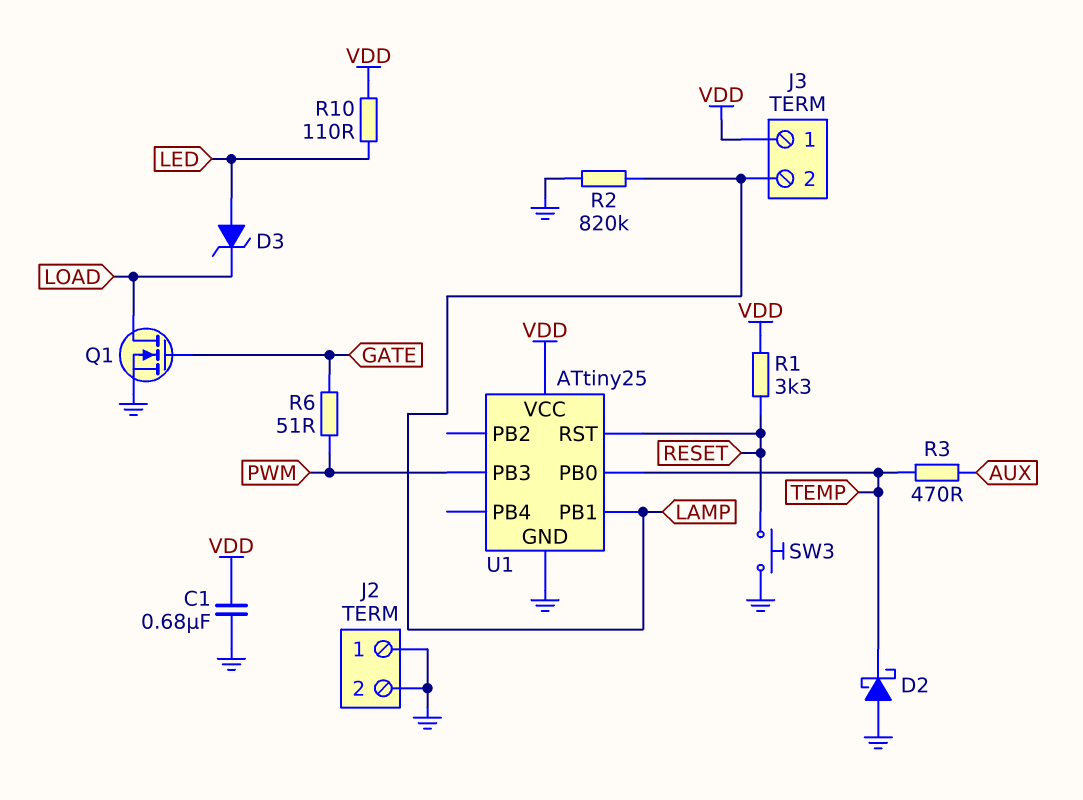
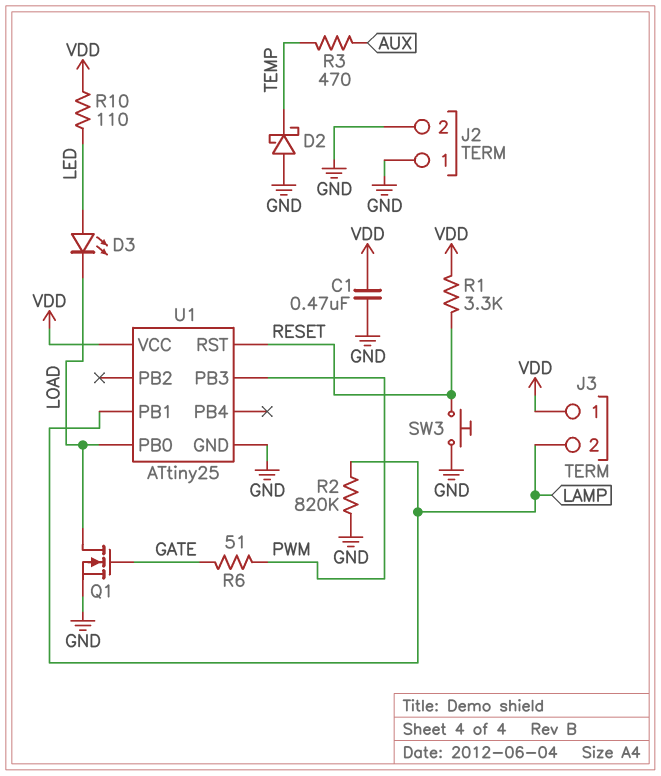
C1: 680nF (GND, VDD) -> 470nF (GND, VDD)
D3: zener (A LED, K LOAD) -> LED (A LED, K LOAD)
U1 pin PB0: TEMP -> LOAD

